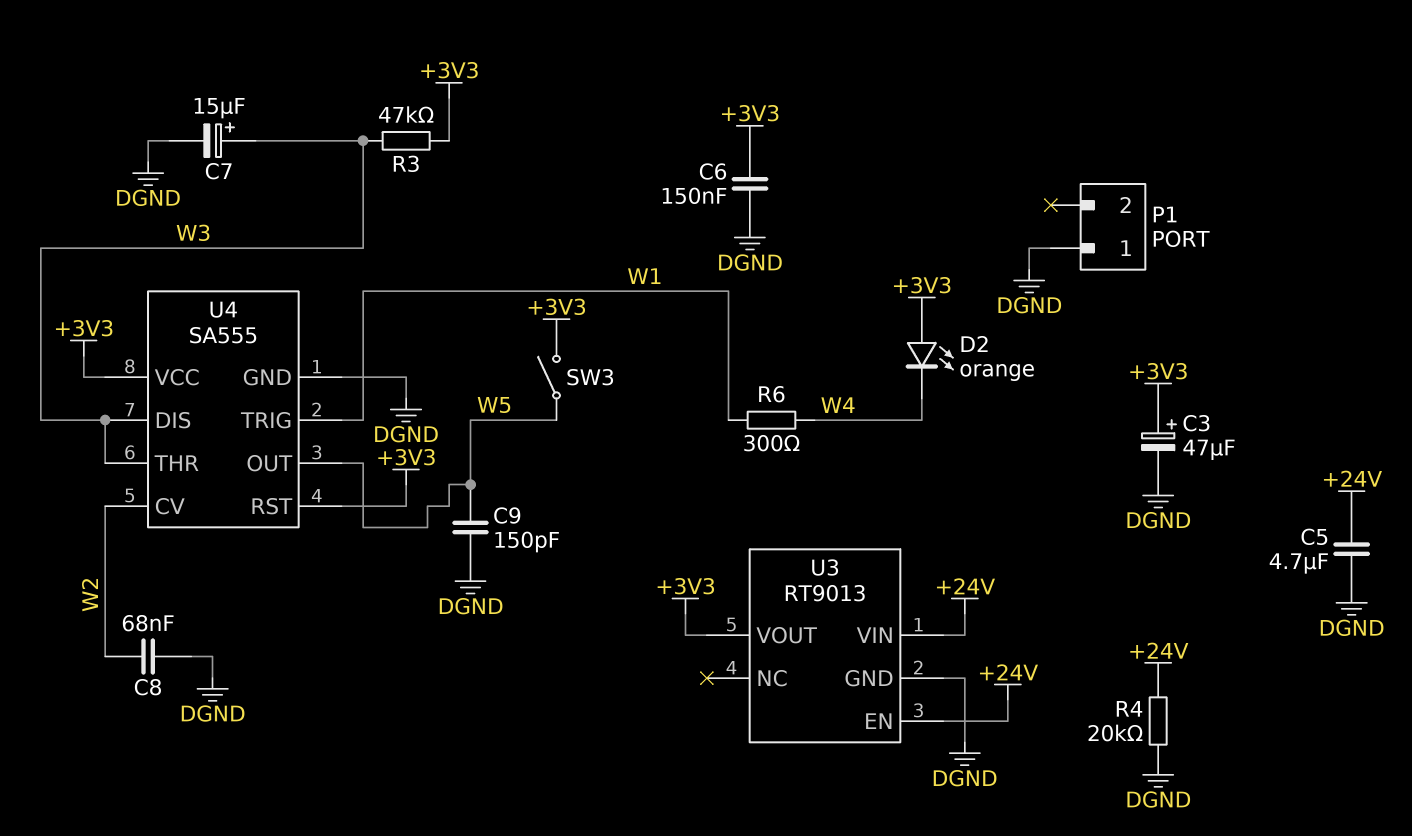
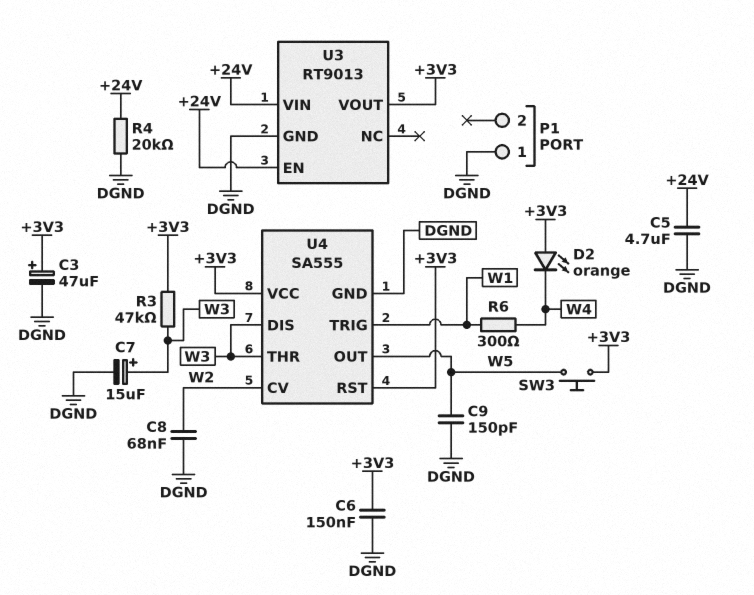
SW3: switch (+3V3, W5) -> button (+3V3, W5)

